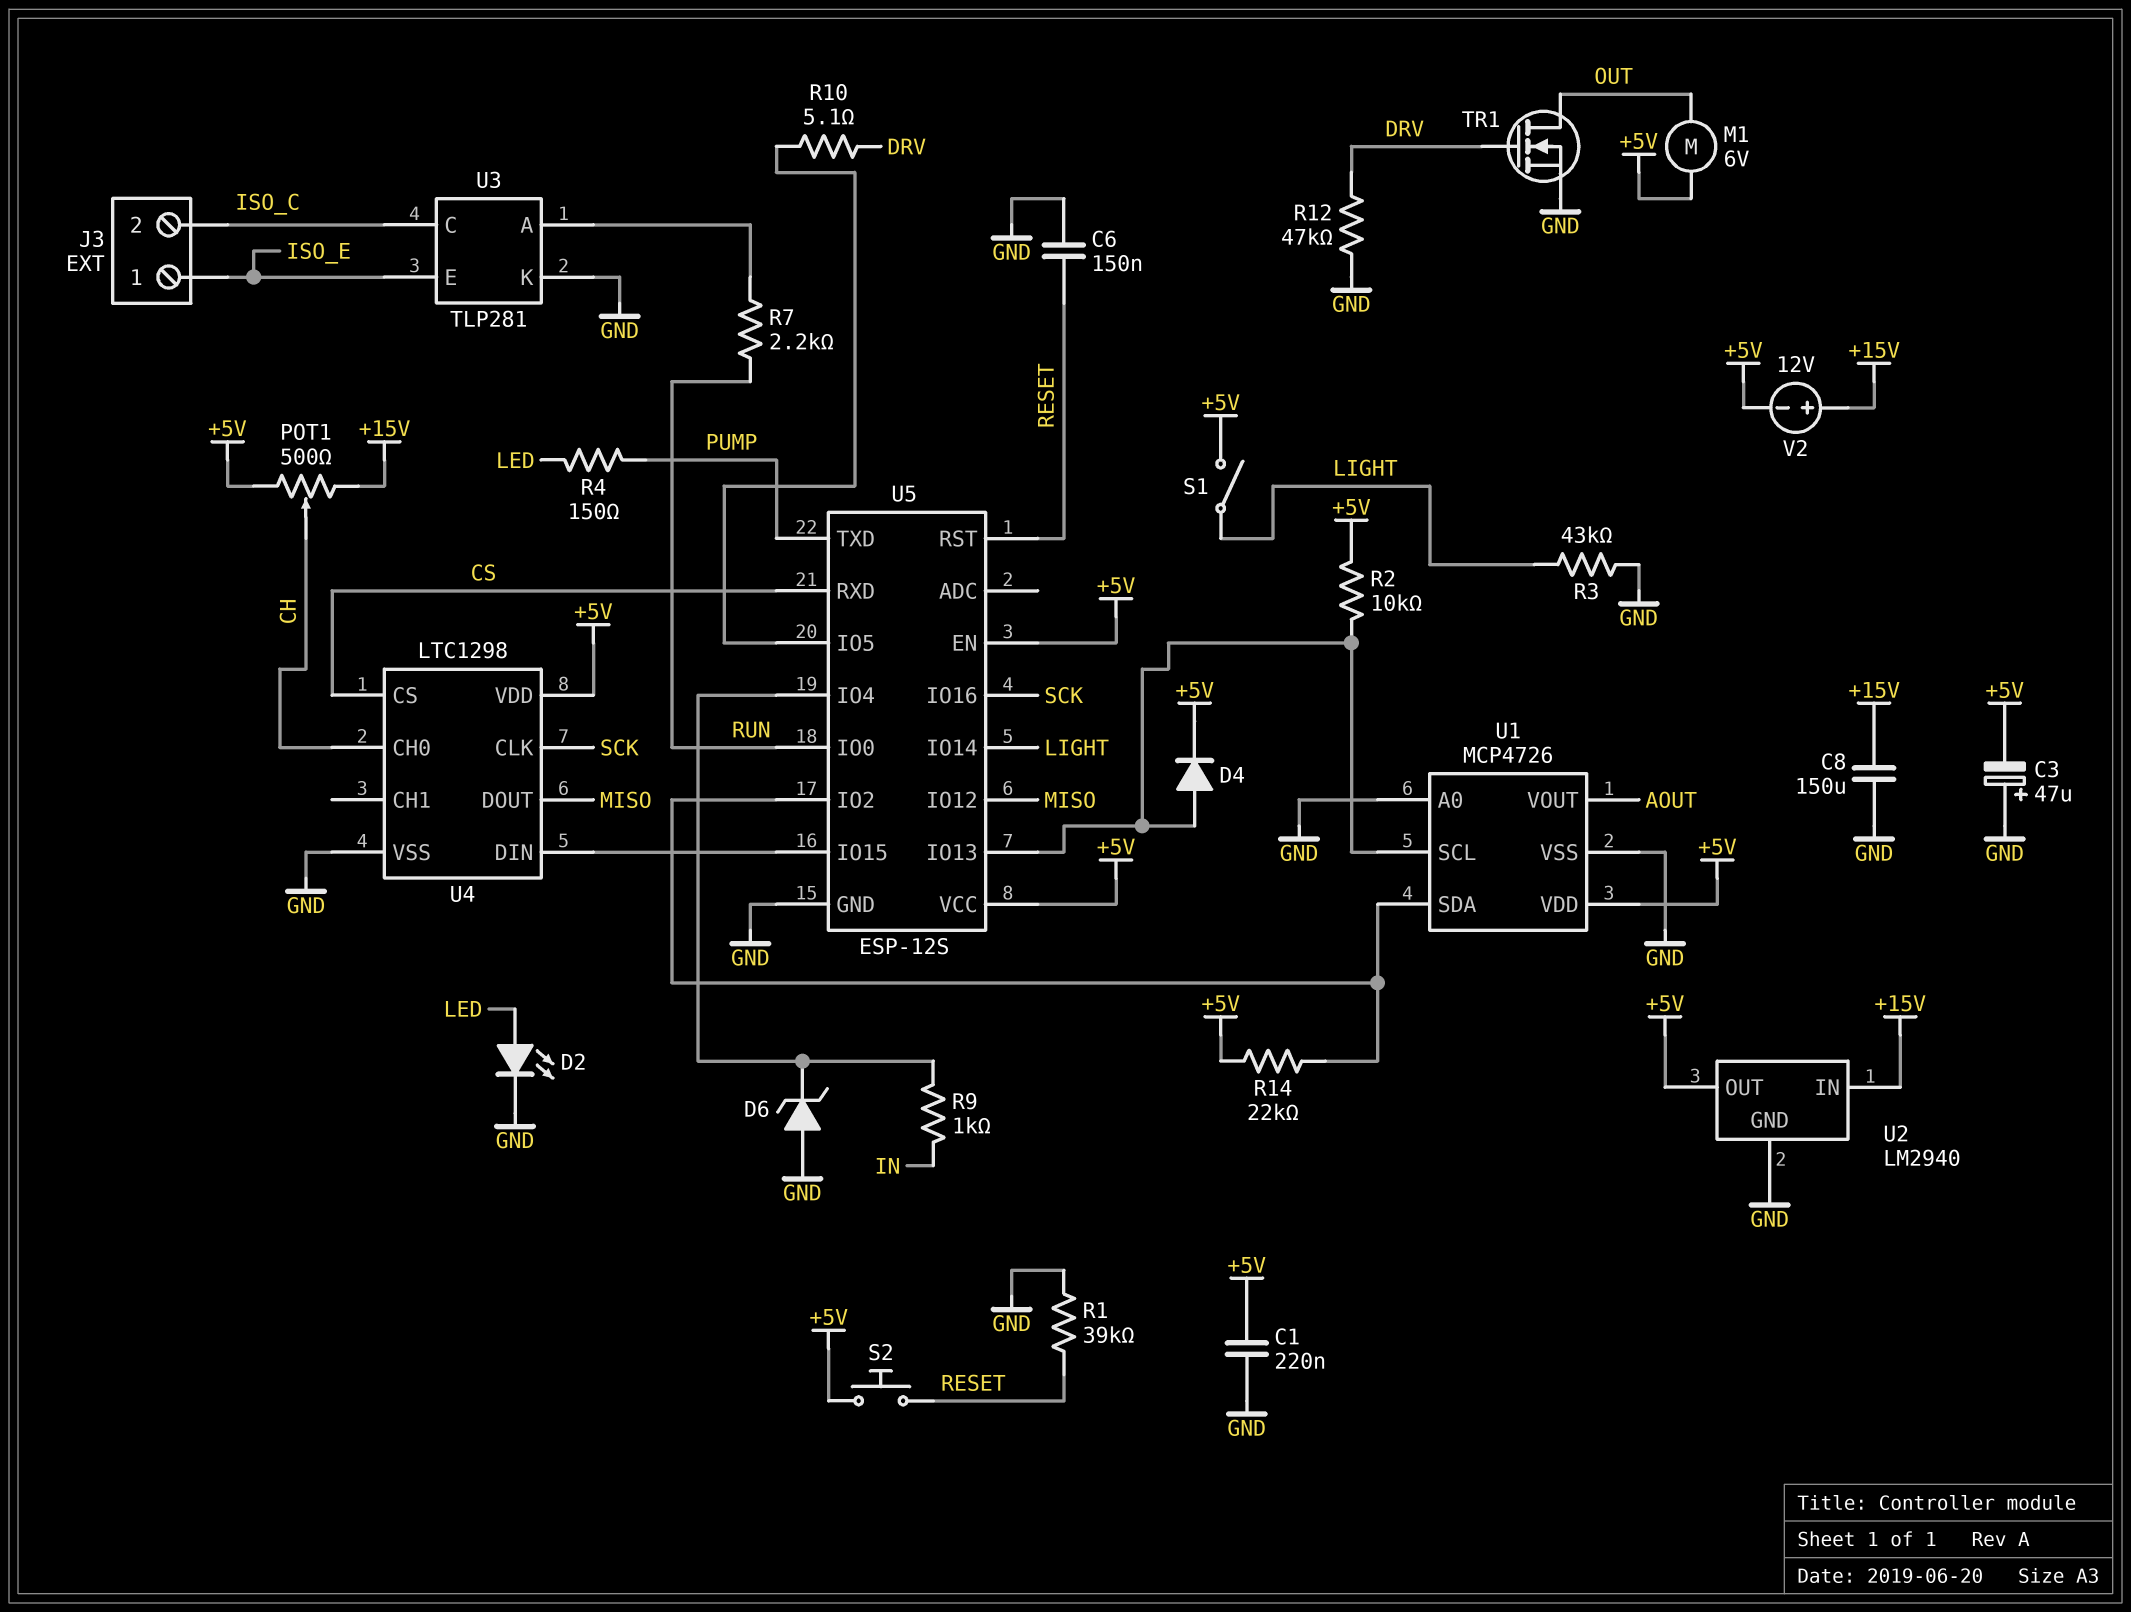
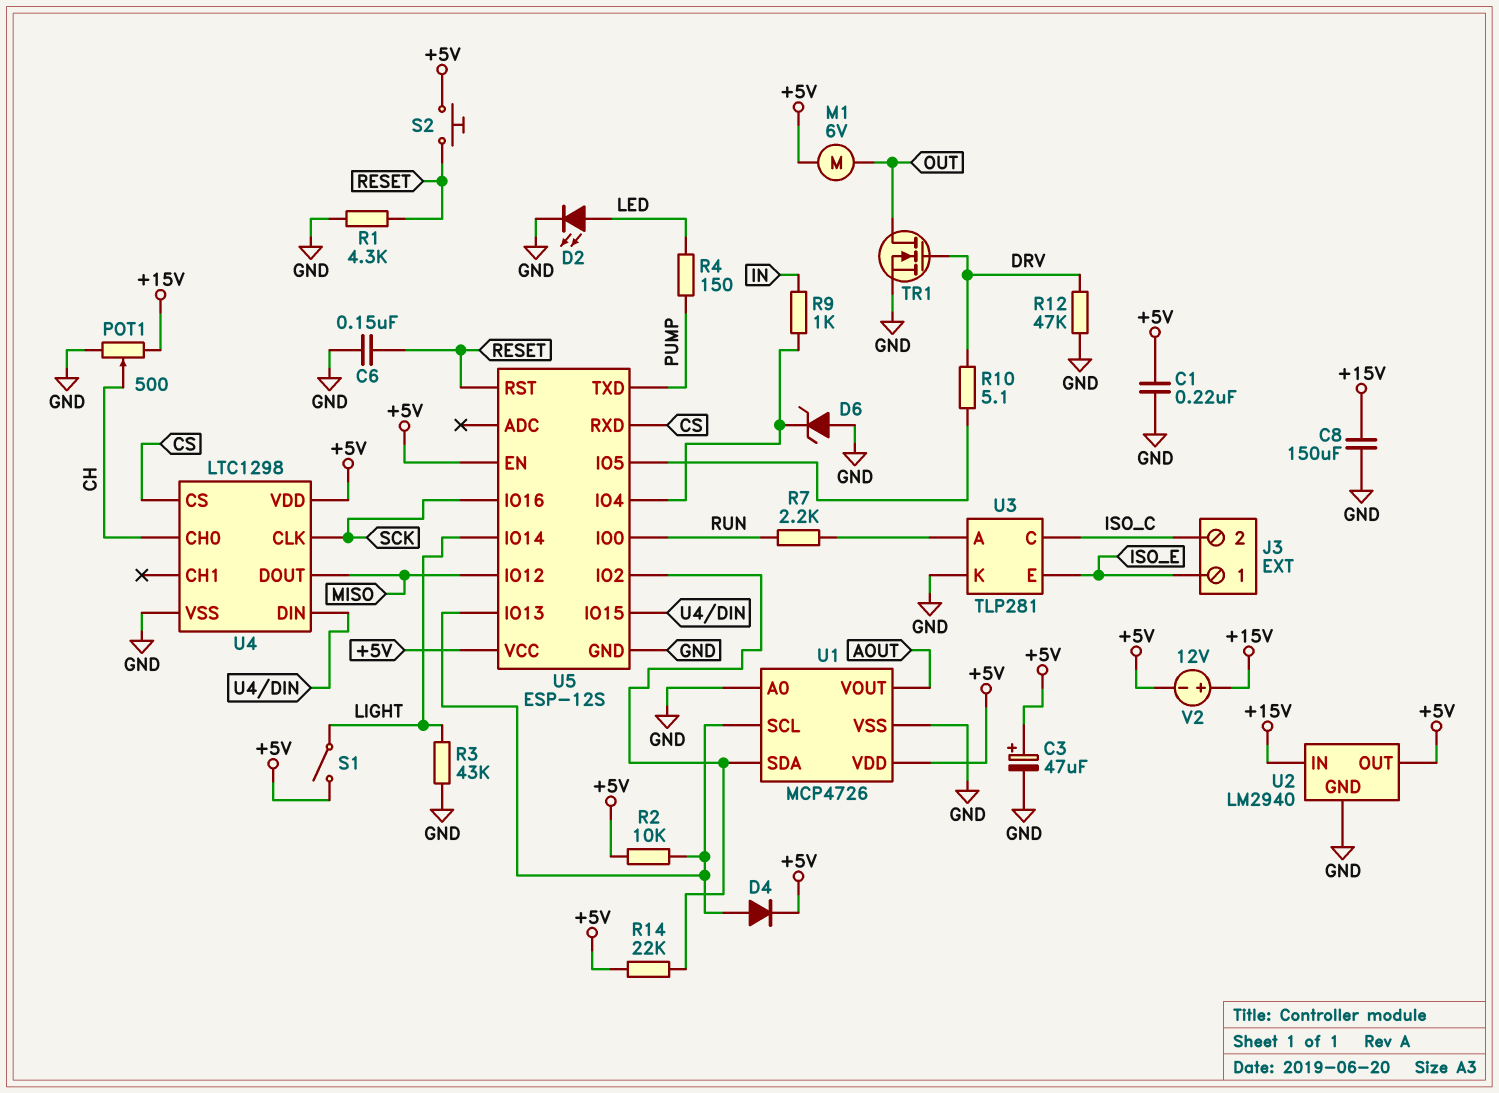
C3: 47uF (plus GND, minus +5V) -> 47uF (plus +5V, minus GND)
POT1: 500 (+5V, +15V, wiper CH) -> 500 (+15V, GND, wiper CH)
R1: 39k (GND, RESET) -> 4.3k (GND, RESET)

